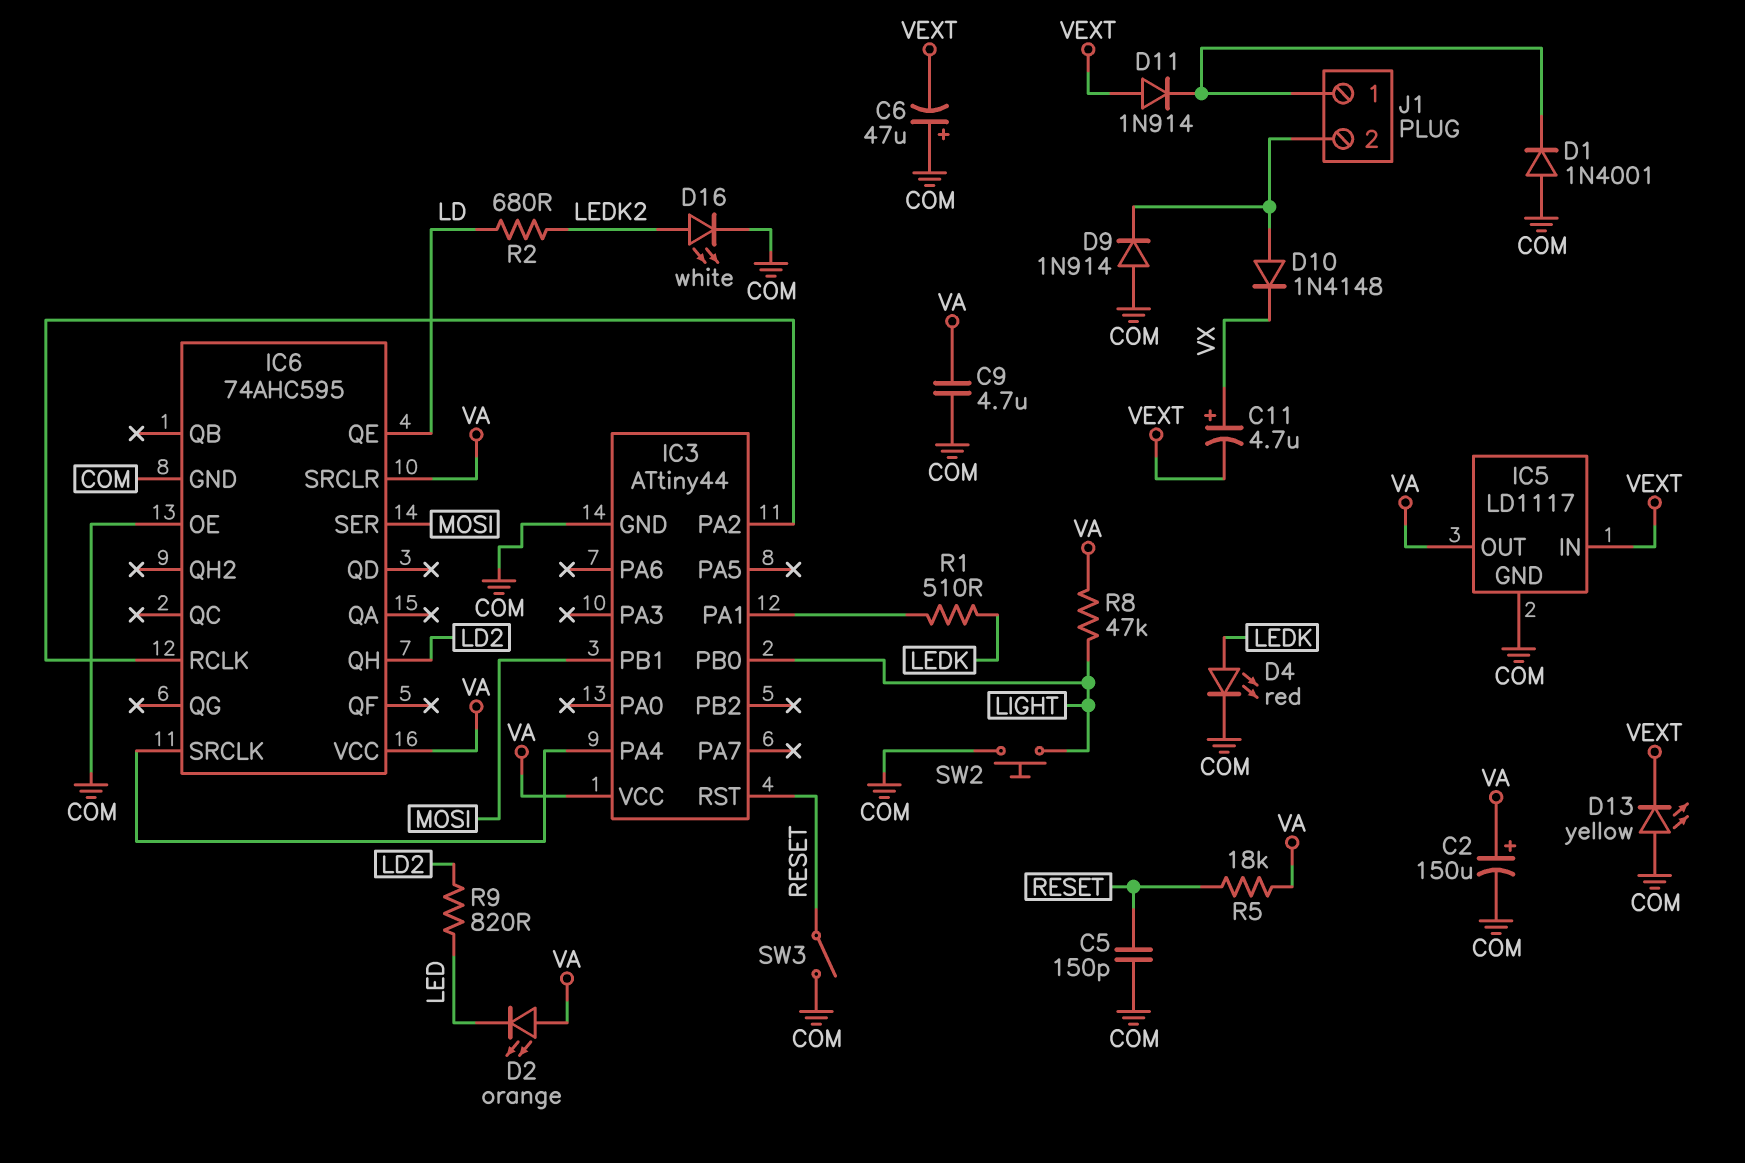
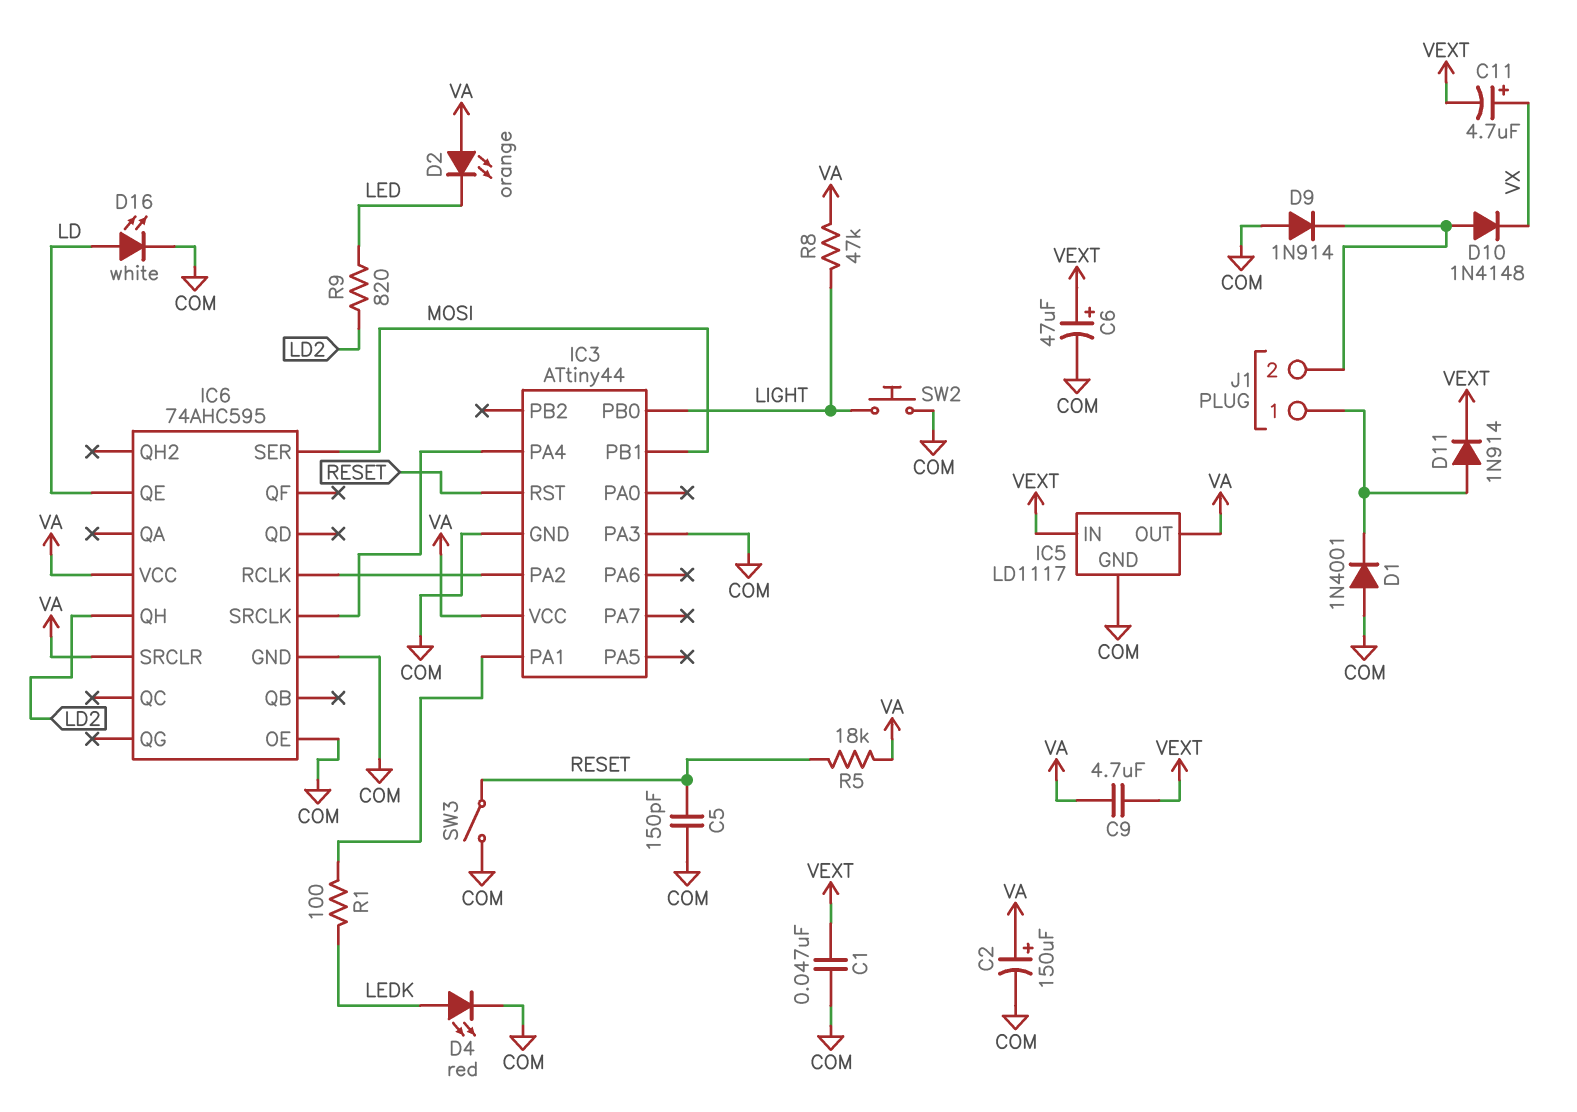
C1: none -> 47nF (COM, VEXT)
C6: 47uF (plus COM, minus VEXT) -> 47uF (plus VEXT, minus COM)
C9: 4.7uF (COM, VA) -> 4.7uF (VA, VEXT)
D11: diode 1N914 (A VEXT, K J1/1) -> diode 1N914 (A J1/1, K VEXT)
D13: LED yellow (A COM, K VEXT) -> none
D16: LED white (A LEDK2, K COM) -> LED white (A LD, K COM)
IC3 pin PA3: none -> COM
R1: 510 (IC3/PA1, LEDK) -> 100 (IC3/PA1, LEDK)
R2: 680 (LD, LEDK2) -> none

